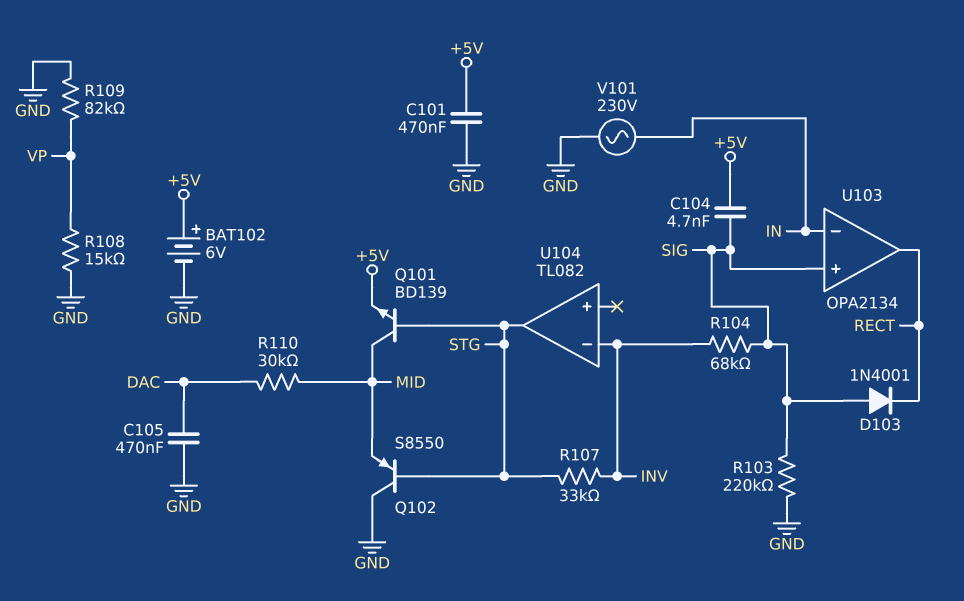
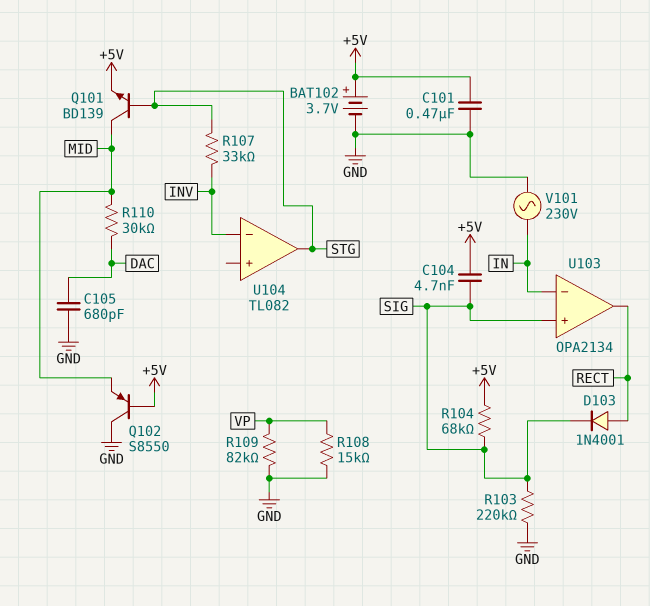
BAT102: 6V (plus +5V, minus GND) -> 3.7V (plus +5V, minus GND)
C105: 470nF (DAC, GND) -> 680pF (DAC, GND)
D103: diode 1N4001 (A SIG, K RECT) -> diode 1N4001 (A RECT, K SIG)
Q102: PNP S8550 (B STG, C GND, E MID) -> PNP S8550 (B +5V, C GND, E MID)
R104: 68k (INV, SIG) -> 68k (+5V, SIG)

